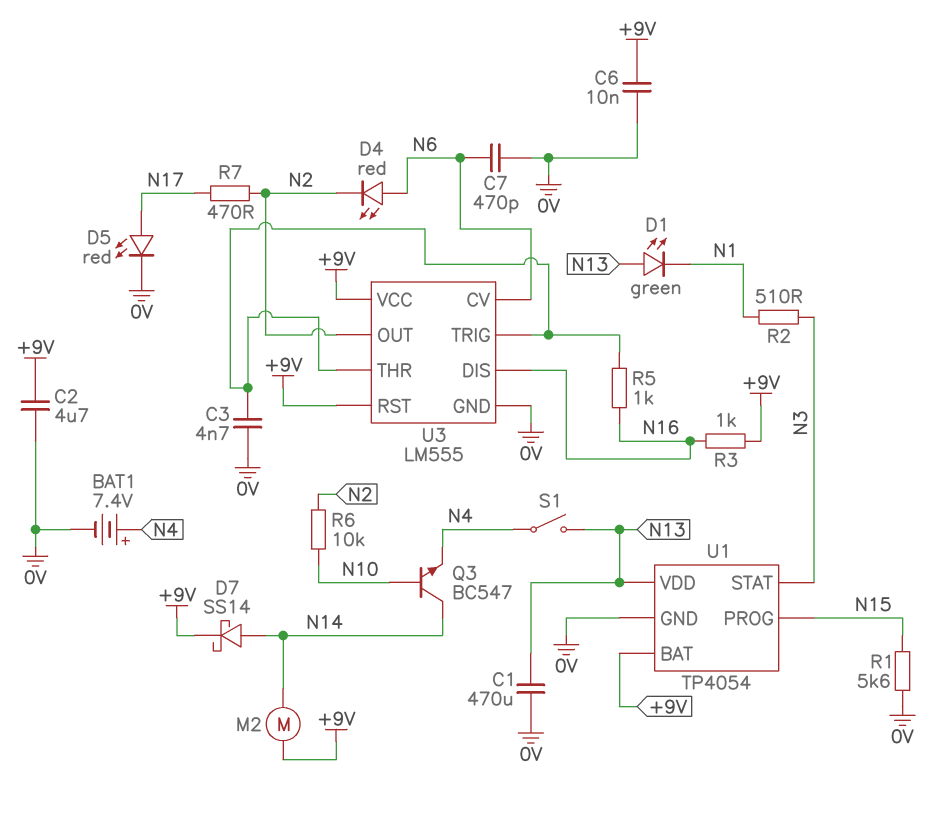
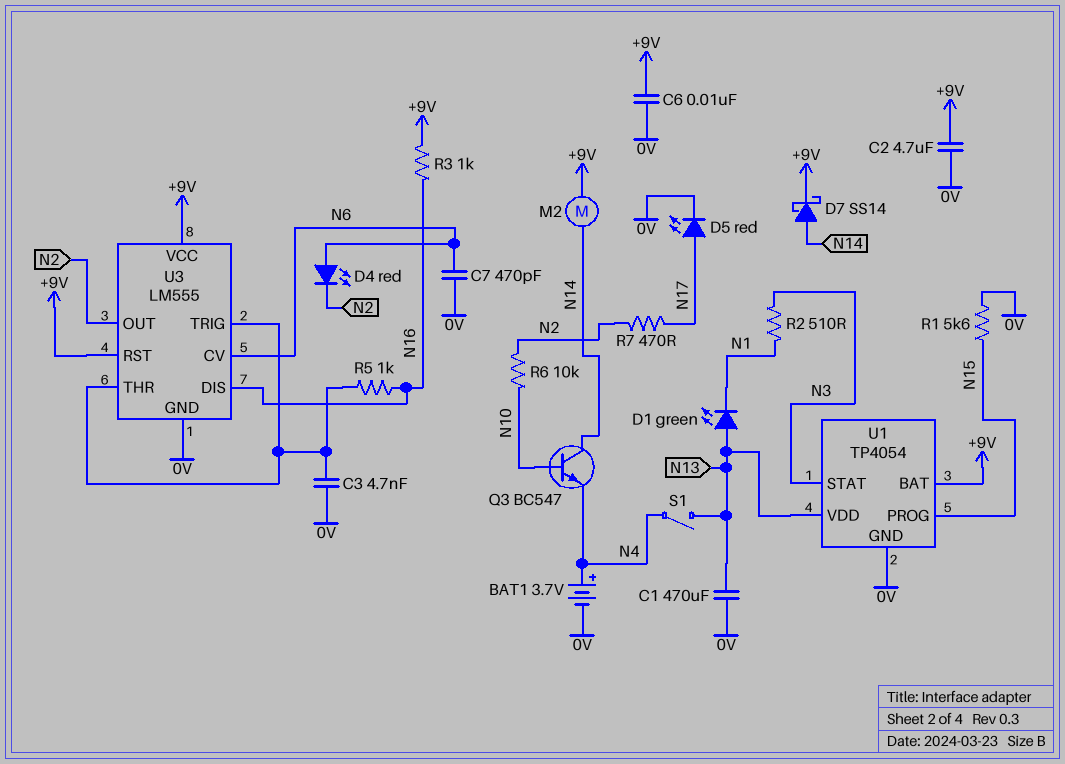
BAT1: 7.4V (plus N4, minus 0V) -> 3.7V (plus N4, minus 0V)

